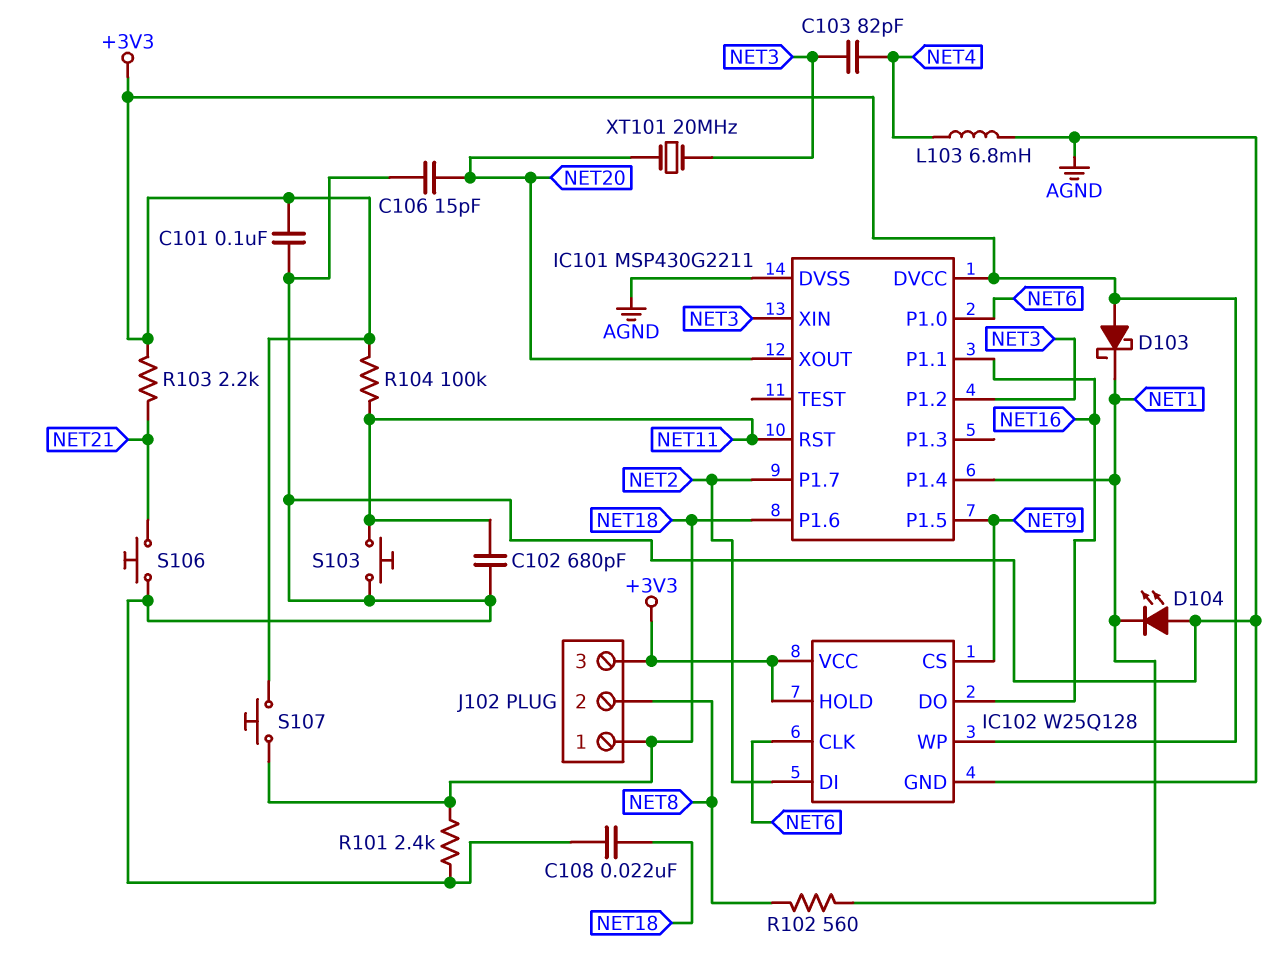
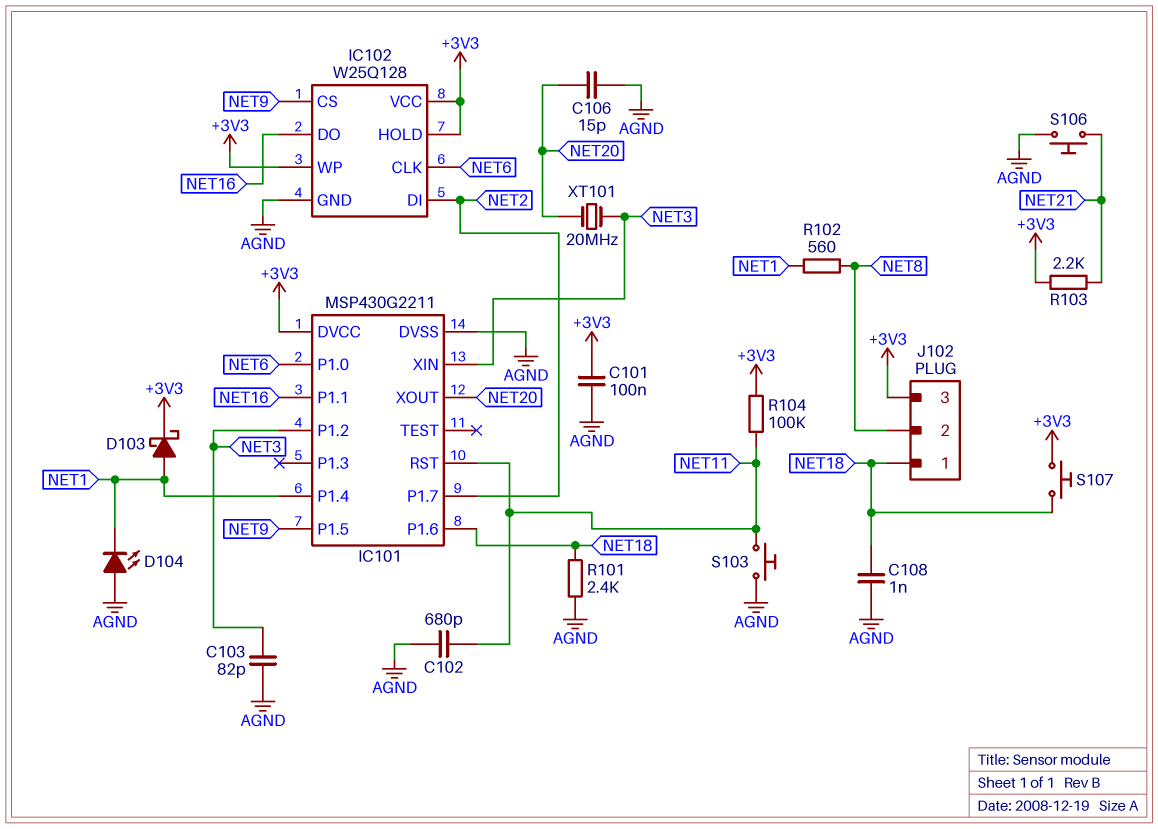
C103: 82pF (NET3, NET4) -> 82pF (AGND, NET3)
C108: 22nF (AGND, NET18) -> 1nF (AGND, NET18)
D103: schottky (A +3V3, K NET1) -> schottky (A NET1, K +3V3)
L103: 6.8mH (AGND, NET4) -> none

